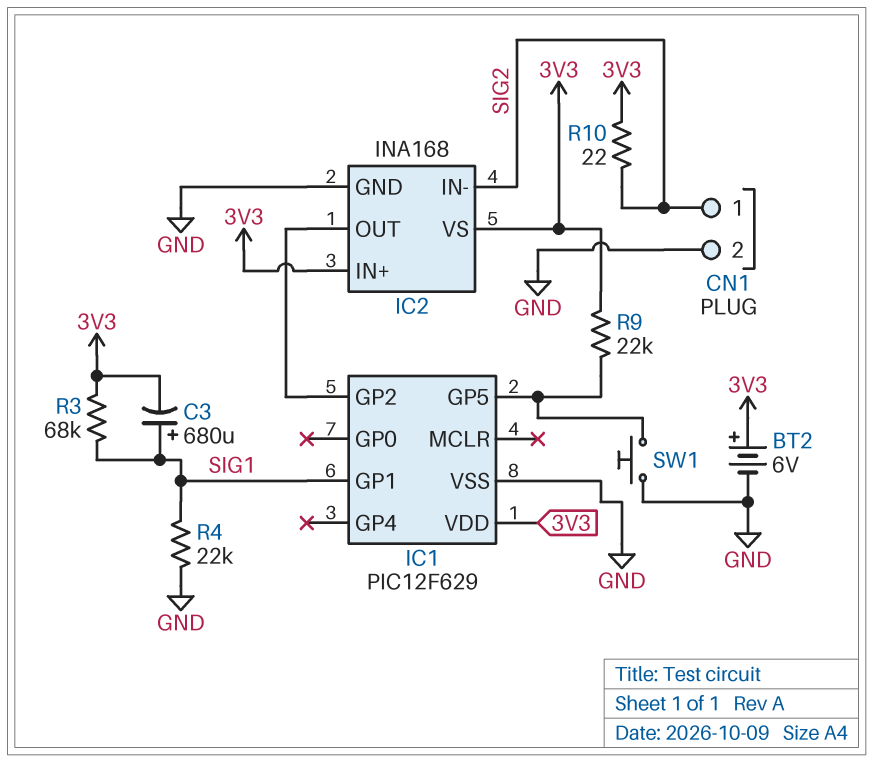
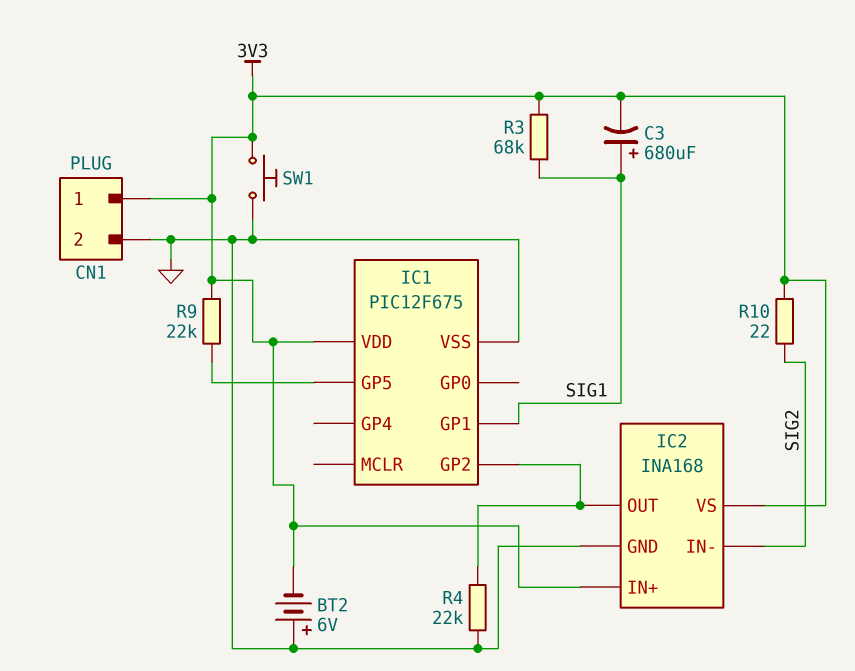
BT2: 6V (plus 3V3, minus GND) -> 6V (plus GND, minus 3V3)
CN1 pin 1: SIG2 -> 3V3
IC1: PIC12F629 -> PIC12F675
R4: 22k (GND, SIG1) -> 22k (GND, IC1/GP2)
SW1: button (GND, IC1/GP5) -> button (3V3, GND)

